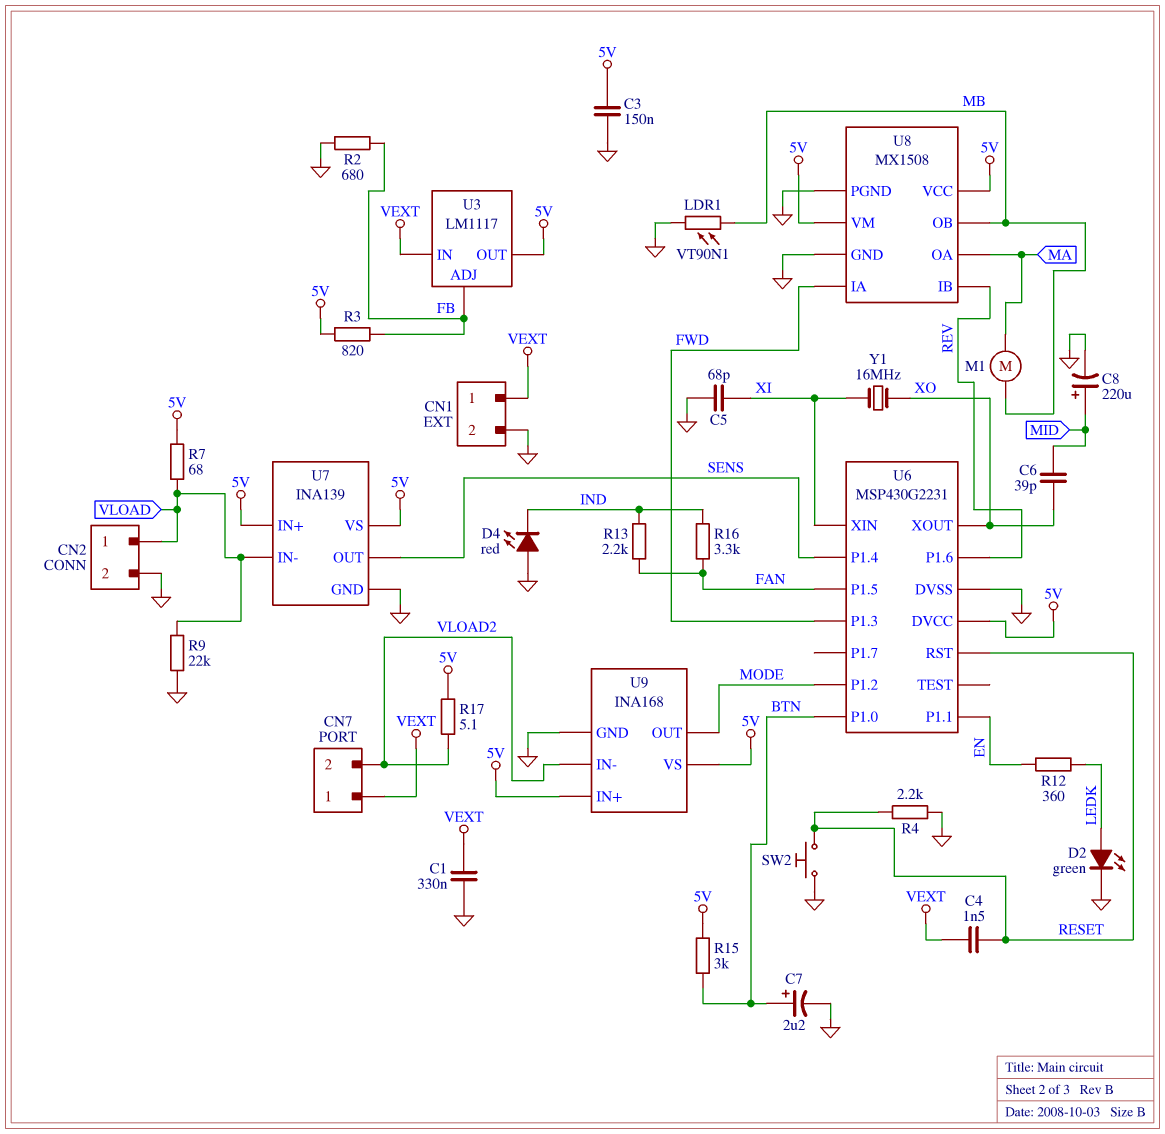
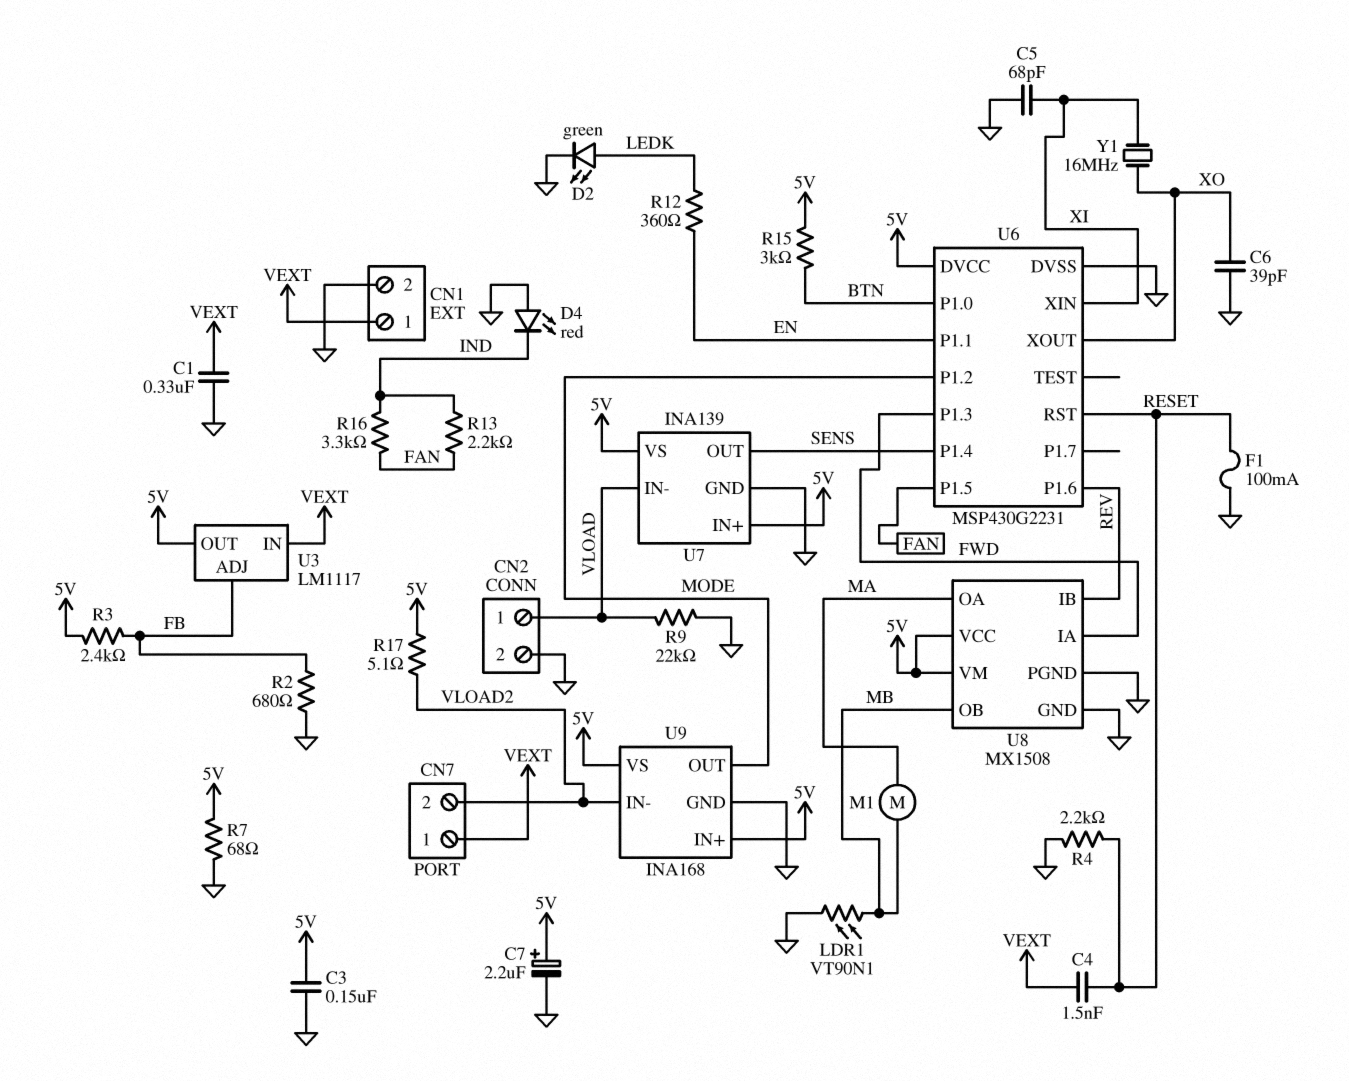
C6: 39pF (MID, XO) -> 39pF (GND, XO)
C7: 2.2uF (plus BTN, minus GND) -> 2.2uF (plus 5V, minus GND)
C8: 220uF (plus MID, minus GND) -> none
F1: none -> 100mA (GND, RESET)
R3: 820 (5V, FB) -> 2.4k (5V, FB)
R7: 68 (5V, VLOAD) -> 68 (5V, GND)
SW2: button (GND, RESET) -> none

